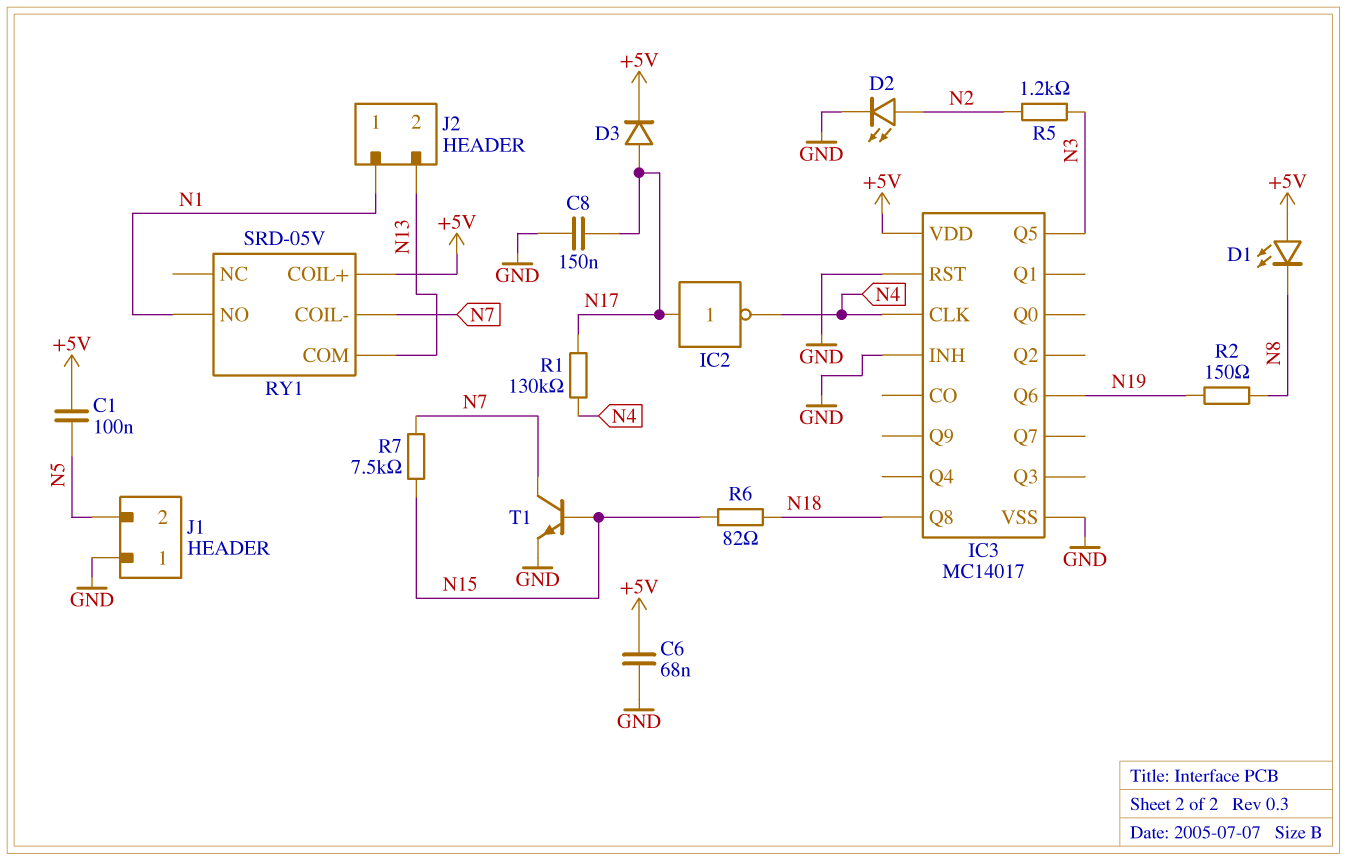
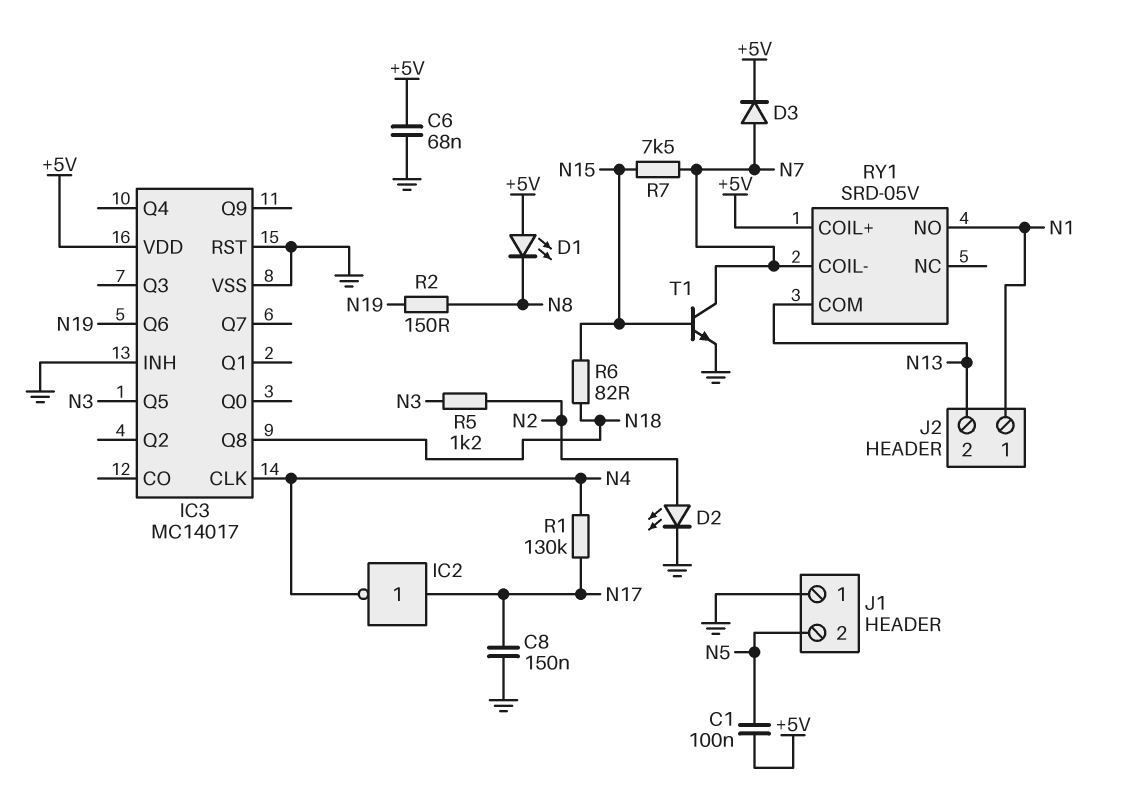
D3: diode (A N17, K +5V) -> diode (A N7, K +5V)

